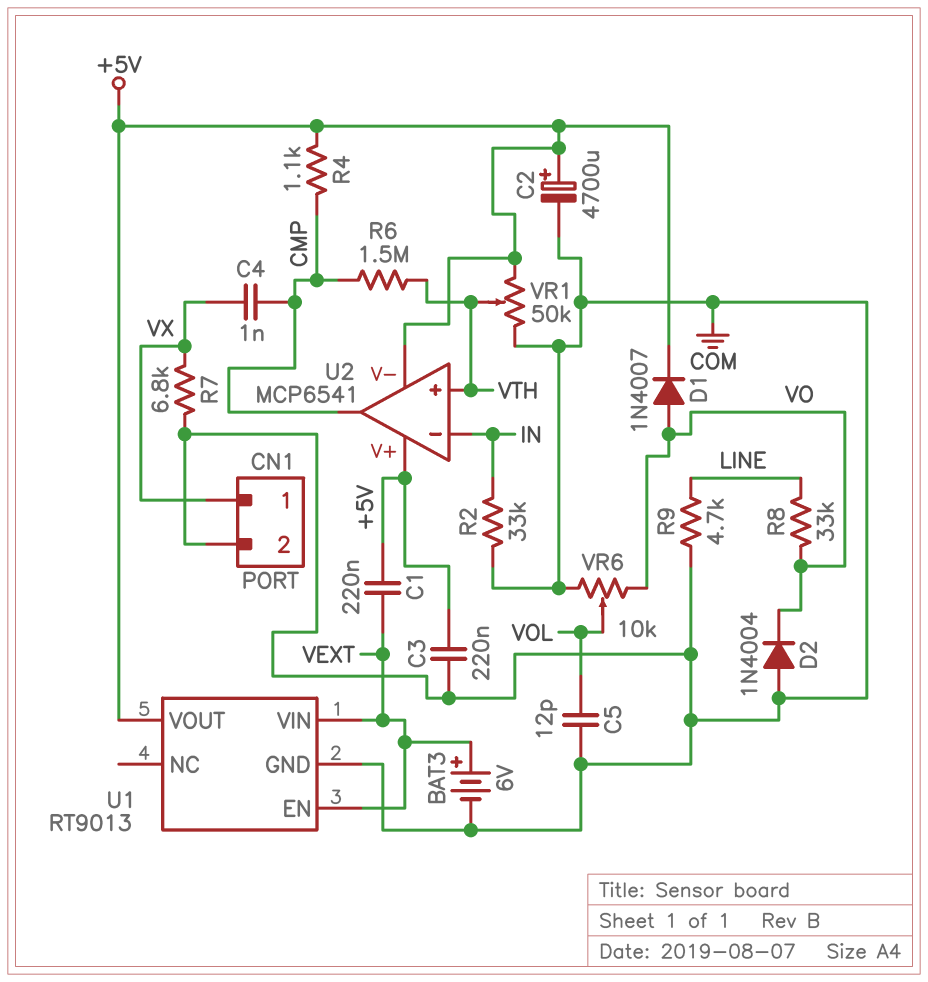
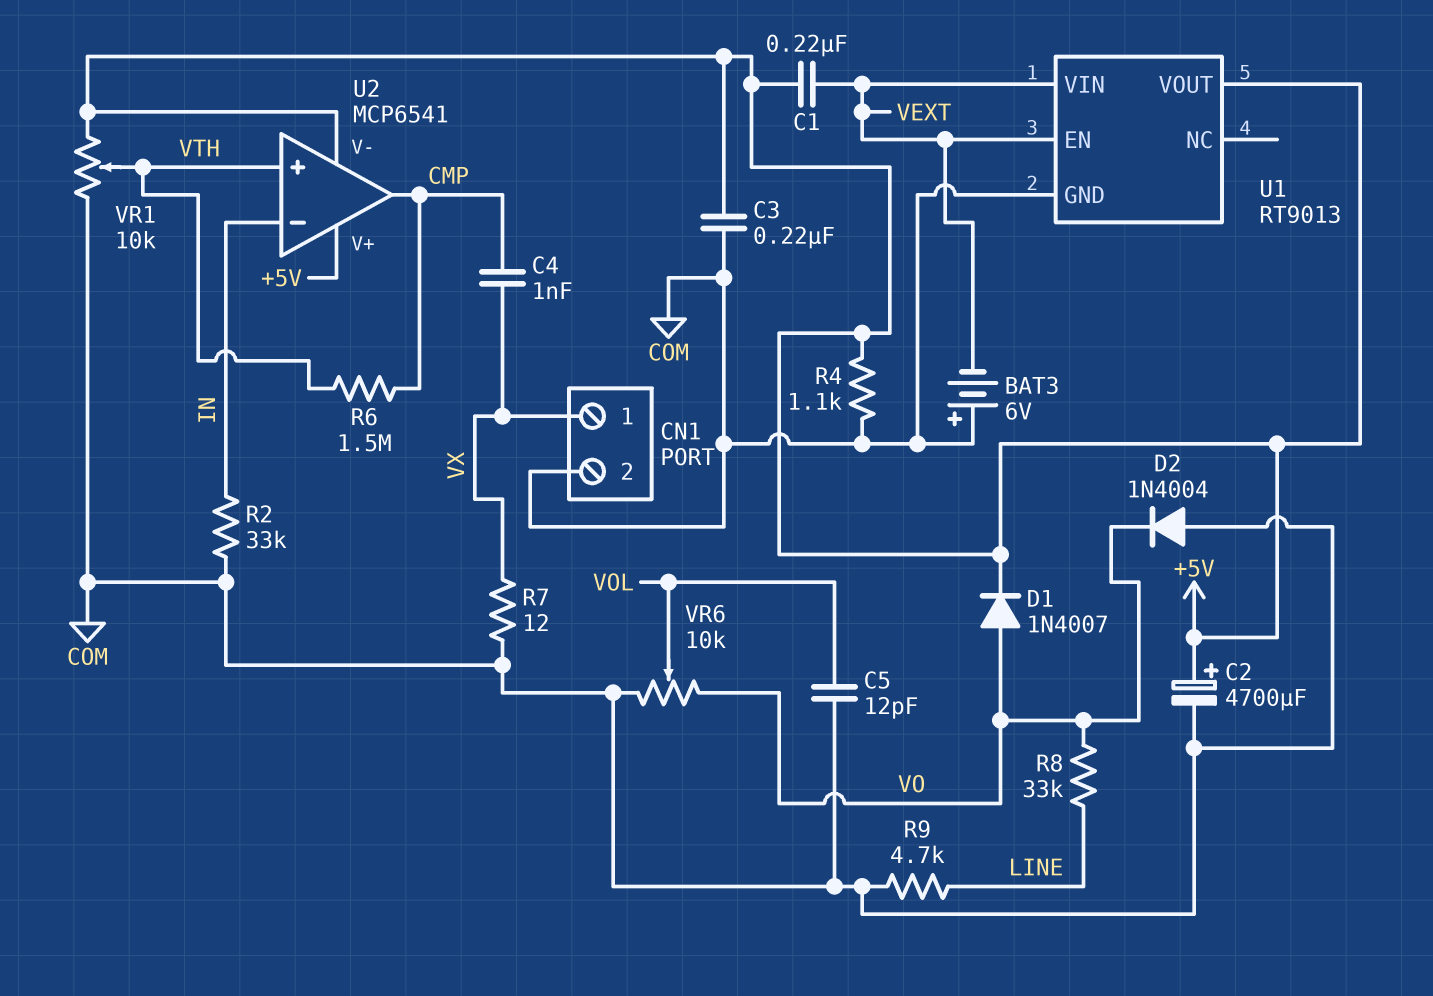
BAT3: 6V (plus VEXT, minus COM) -> 6V (plus COM, minus VEXT)
R4: 1.1k (+5V, CMP) -> 1.1k (+5V, COM)
R7: 6.8k (COM, VX) -> 12 (COM, VX)
VR1: 50k (+5V, COM, wiper VTH) -> 10k (+5V, COM, wiper VTH)

